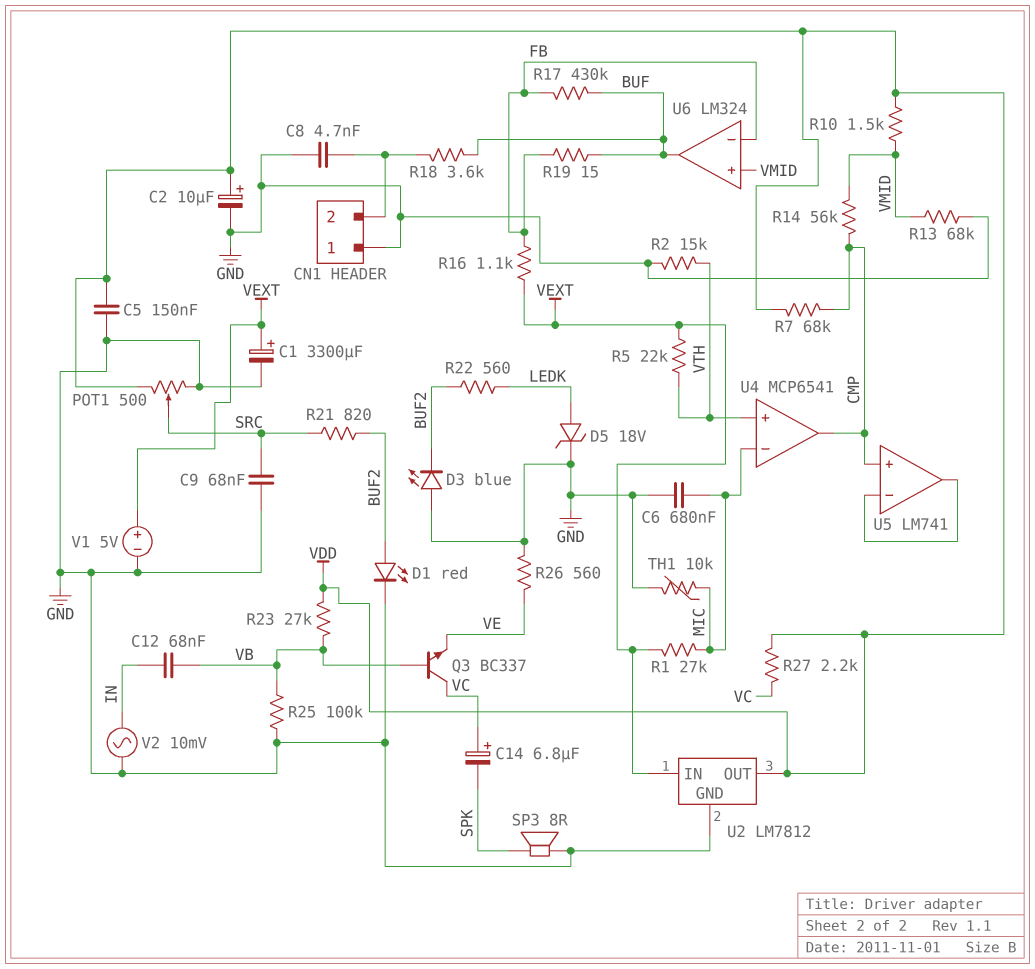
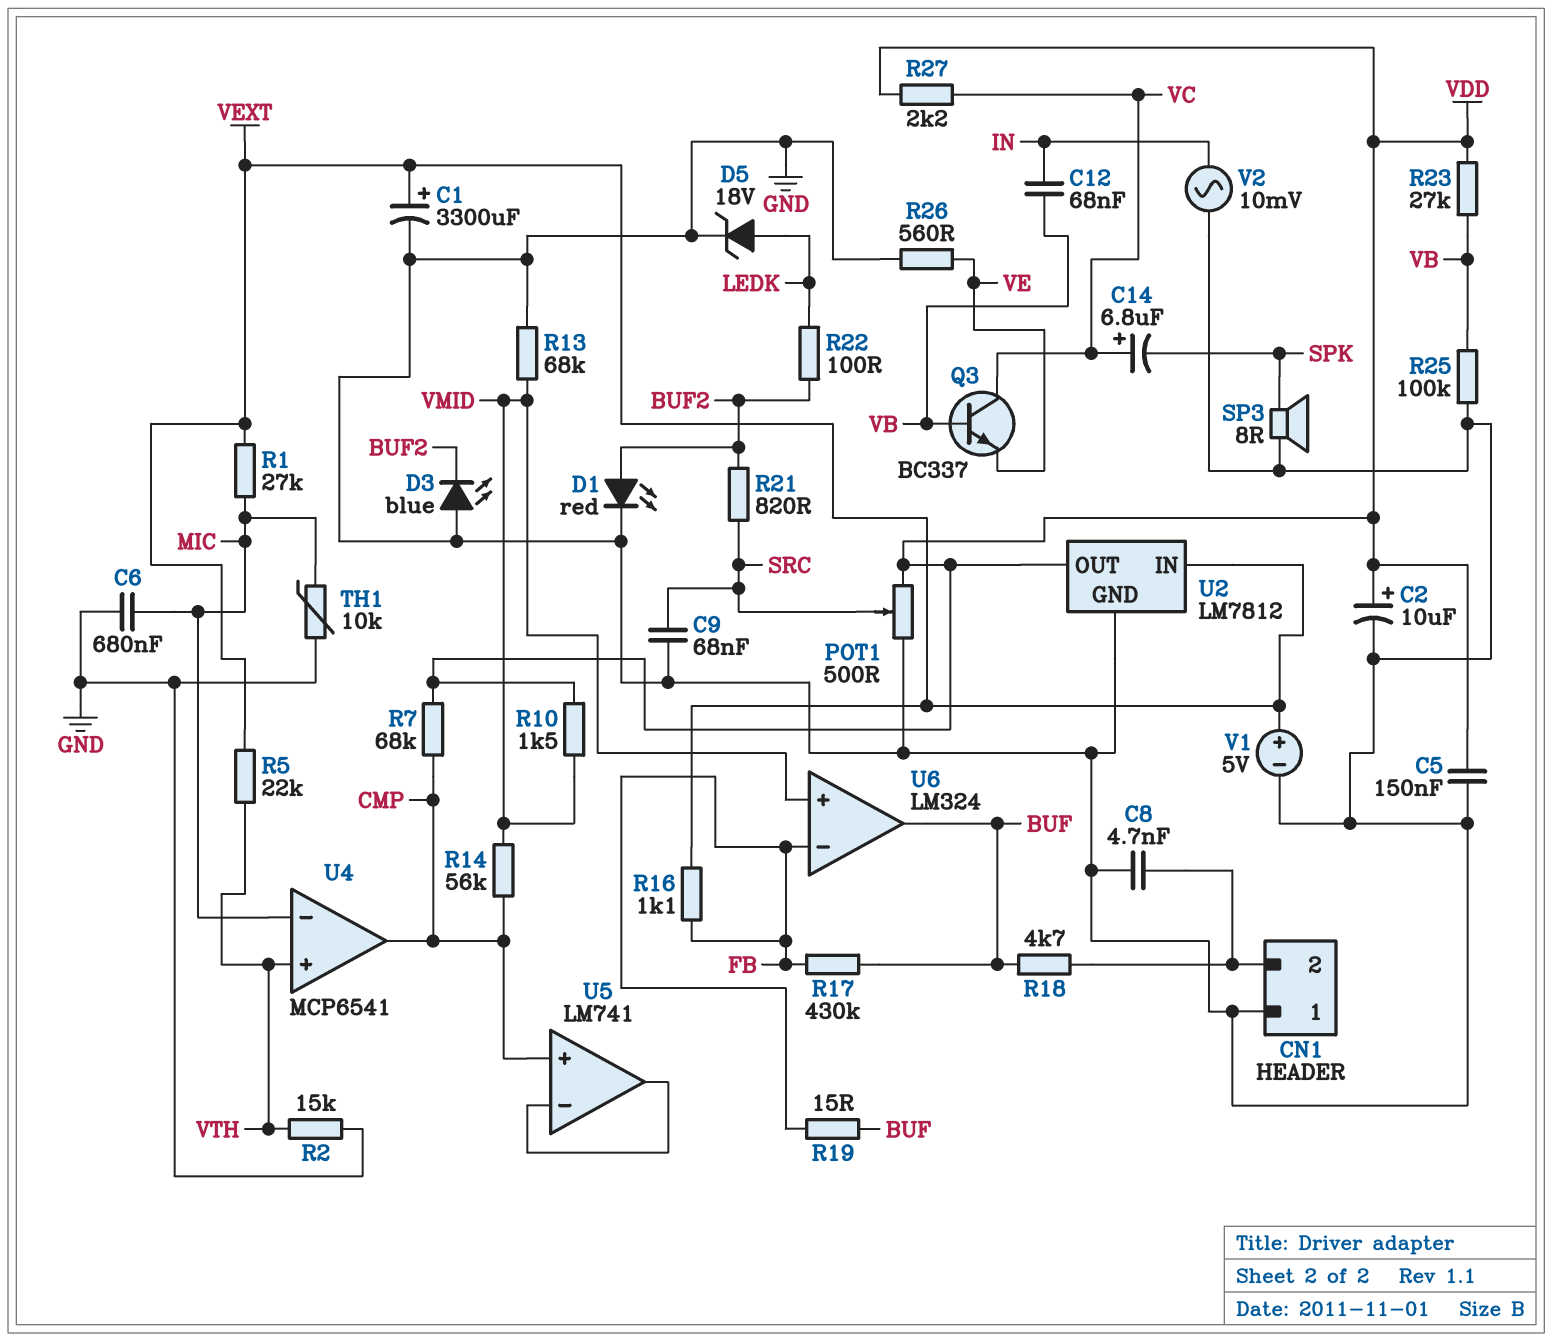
R18: 3.6k (BUF, CN1/2) -> 4.7k (BUF, CN1/2)
R22: 560 (BUF2, LEDK) -> 100 (BUF2, LEDK)

